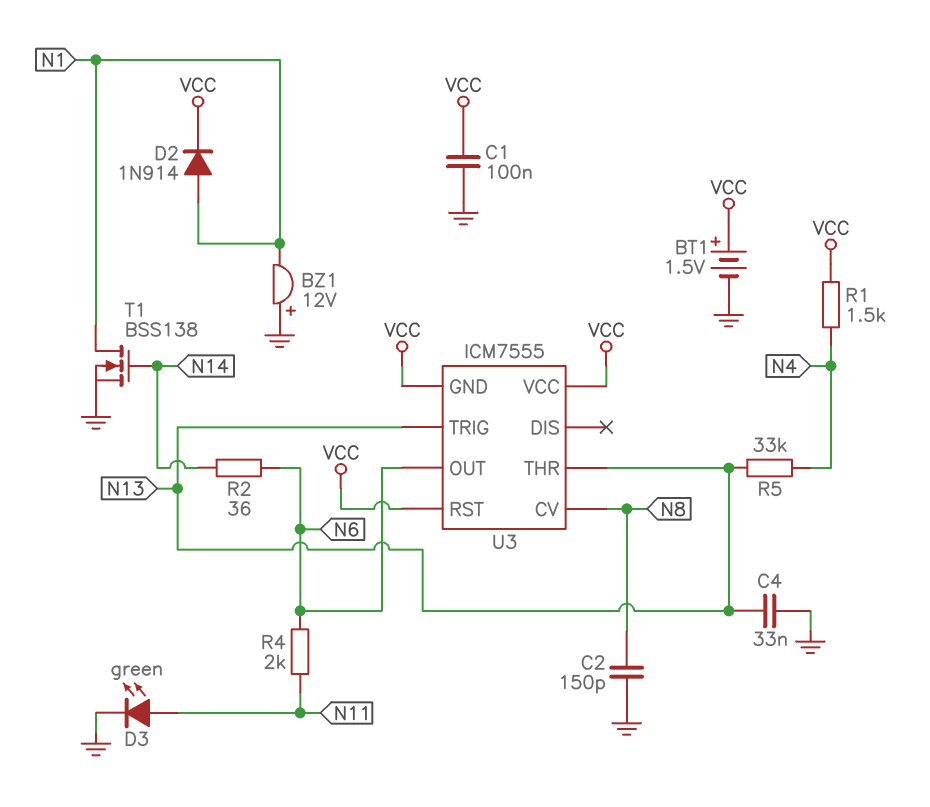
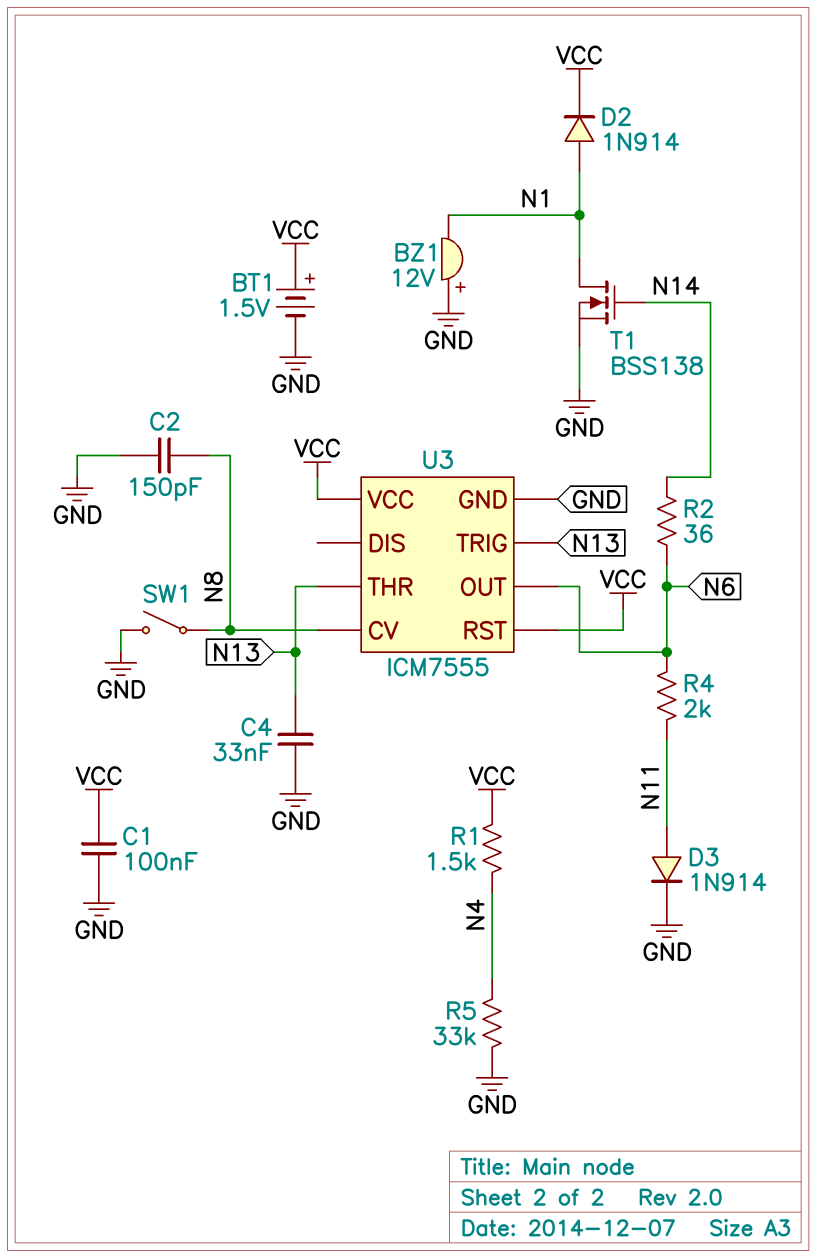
D3: LED green (A N11, K GND) -> diode 1N914 (A N11, K GND)
R5: 33k (N4, N13) -> 33k (GND, N4)
SW1: none -> switch (GND, N8)
U3 pin GND: VCC -> GND

